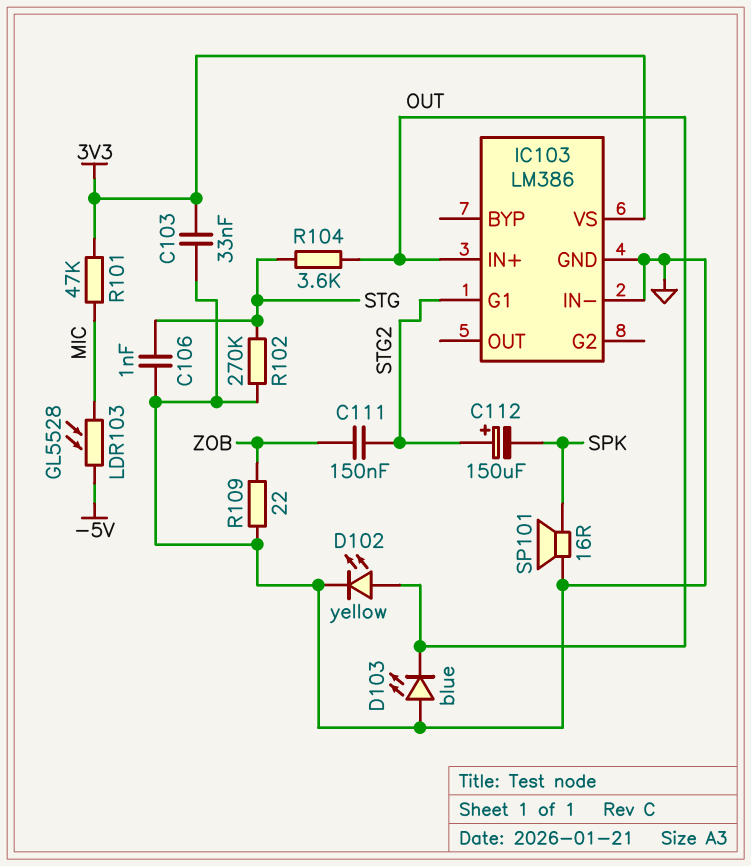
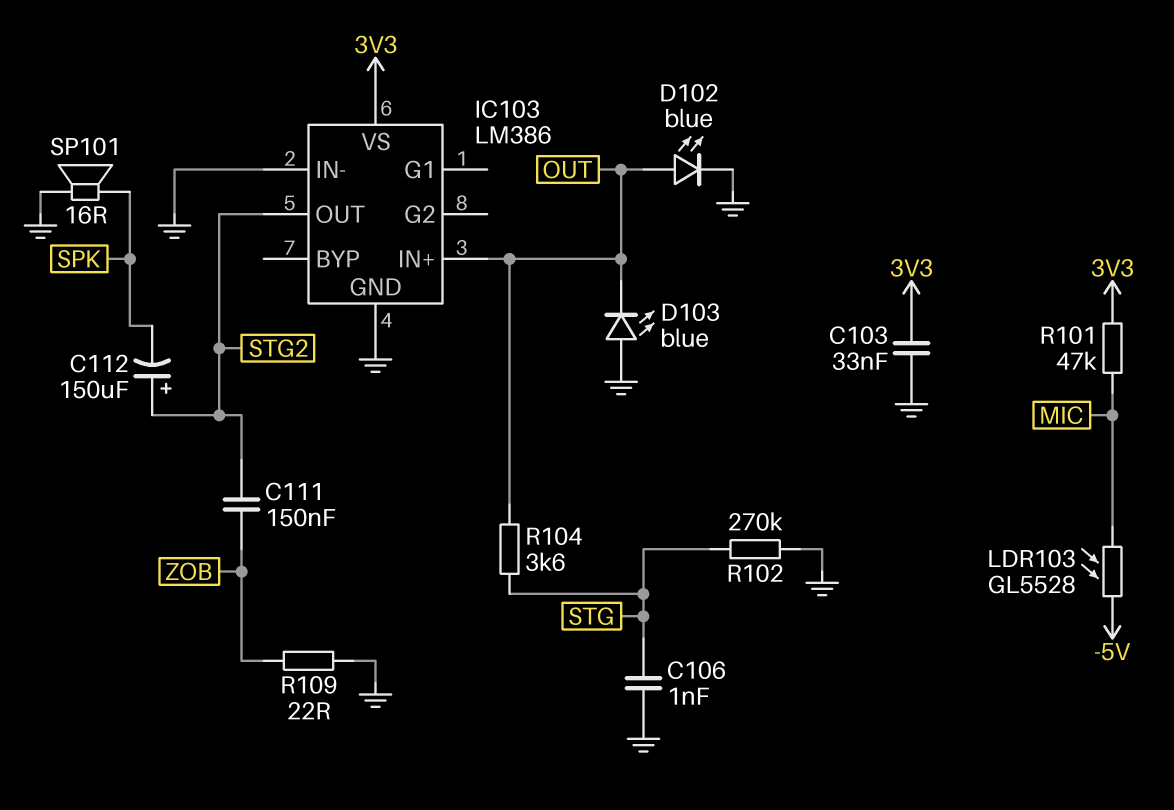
D102: LED yellow (A OUT, K GND) -> LED blue (A OUT, K GND)
IC103 pin G1: STG2 -> none
IC103 pin OUT: none -> STG2

